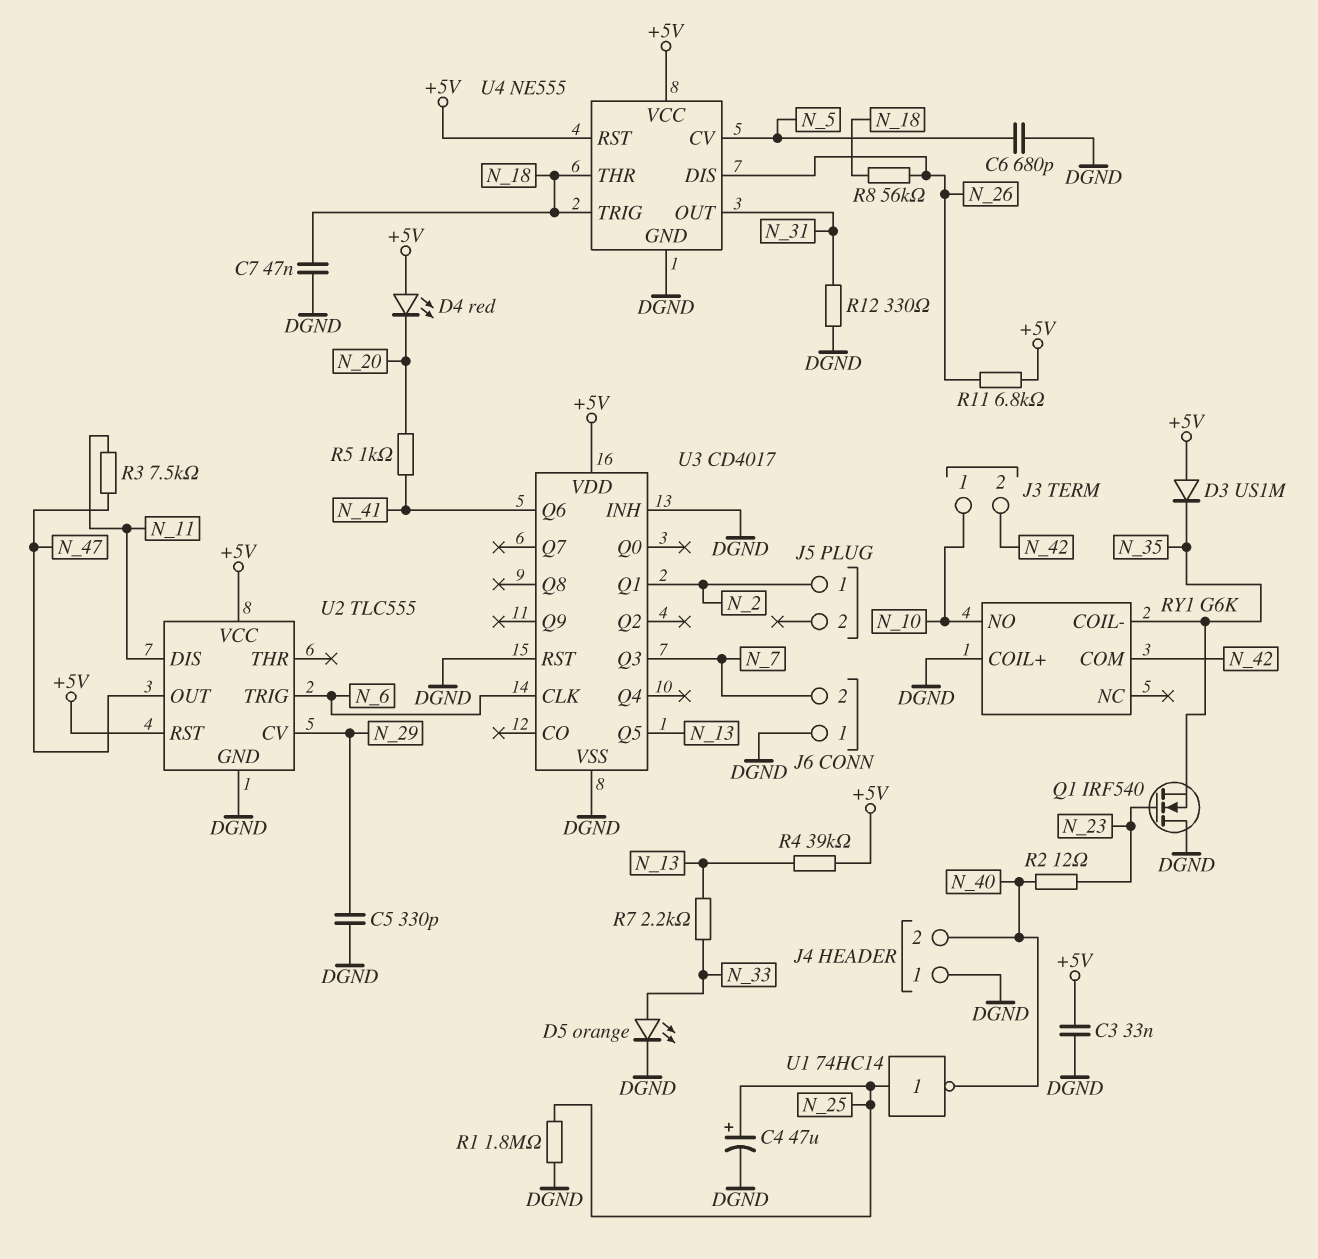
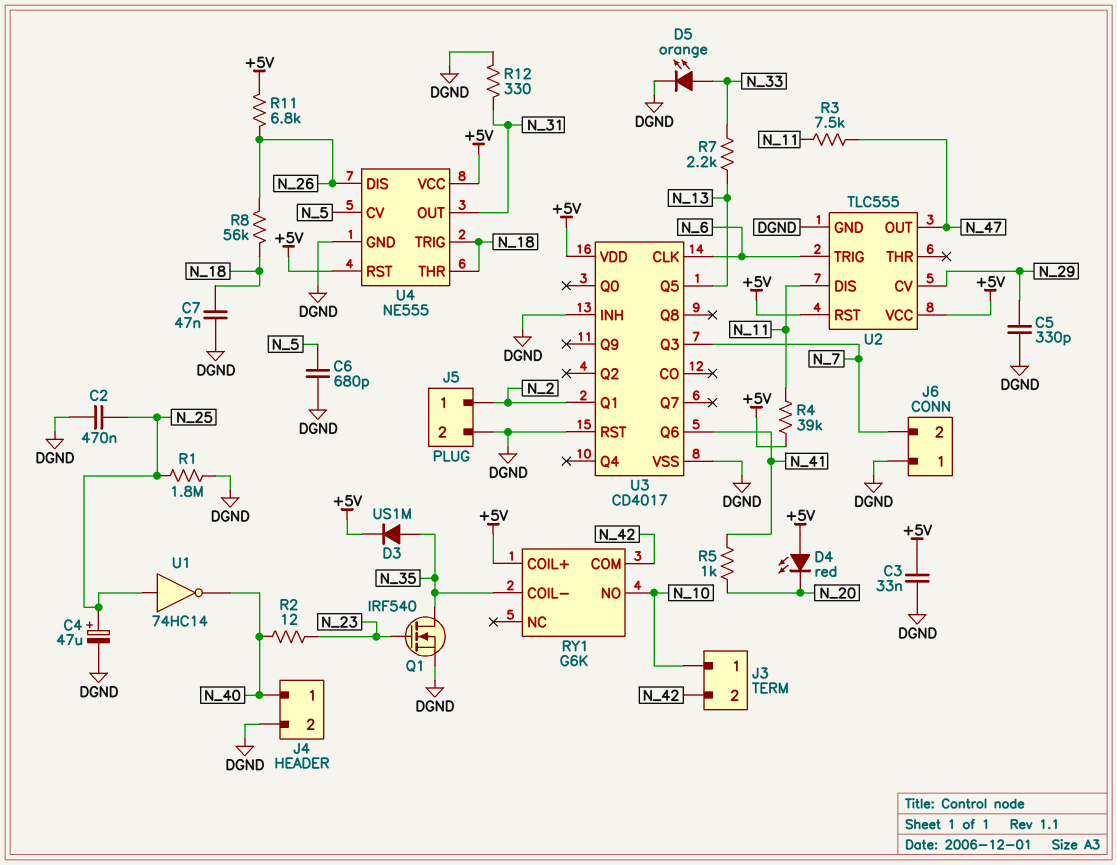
C2: none -> 470nF (DGND, N_25)
D3: diode US1M (A +5V, K N_35) -> diode US1M (A N_35, K +5V)
J4 pin 1: DGND -> N_40
J4 pin 2: N_40 -> DGND
J5 pin 2: none -> DGND
Q1: NMOS IRF540 (G N_23, D DGND, S N_35) -> NMOS IRF540 (G N_23, D N_35, S DGND)
R4: 39k (+5V, N_13) -> 39k (+5V, N_11)
RY1 pin COIL+: DGND -> +5V

